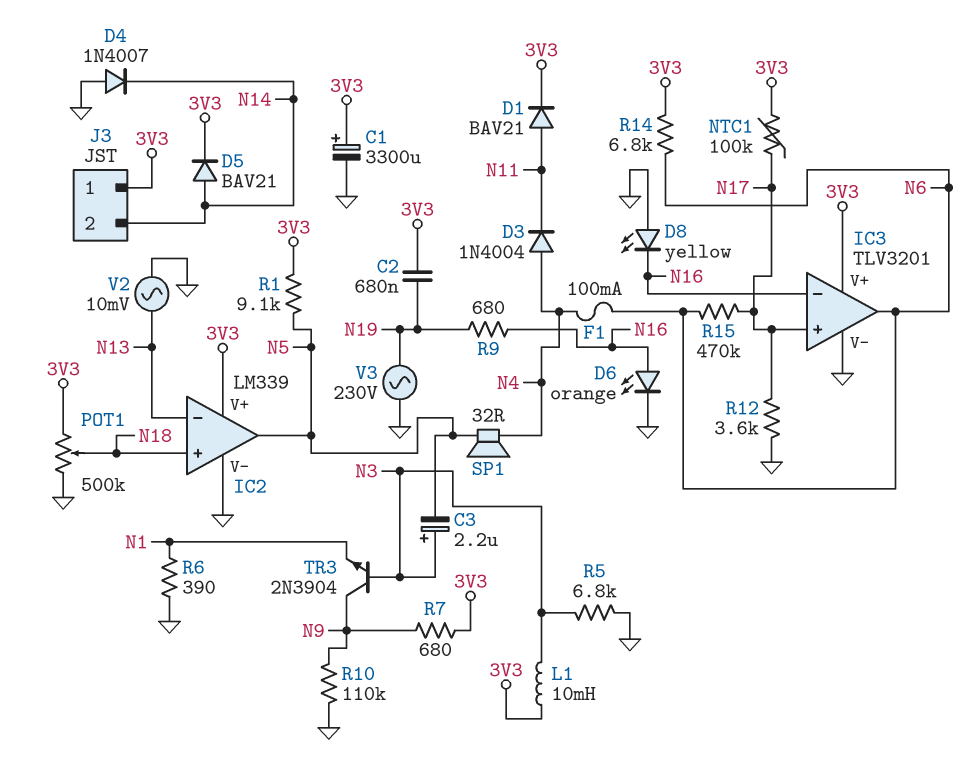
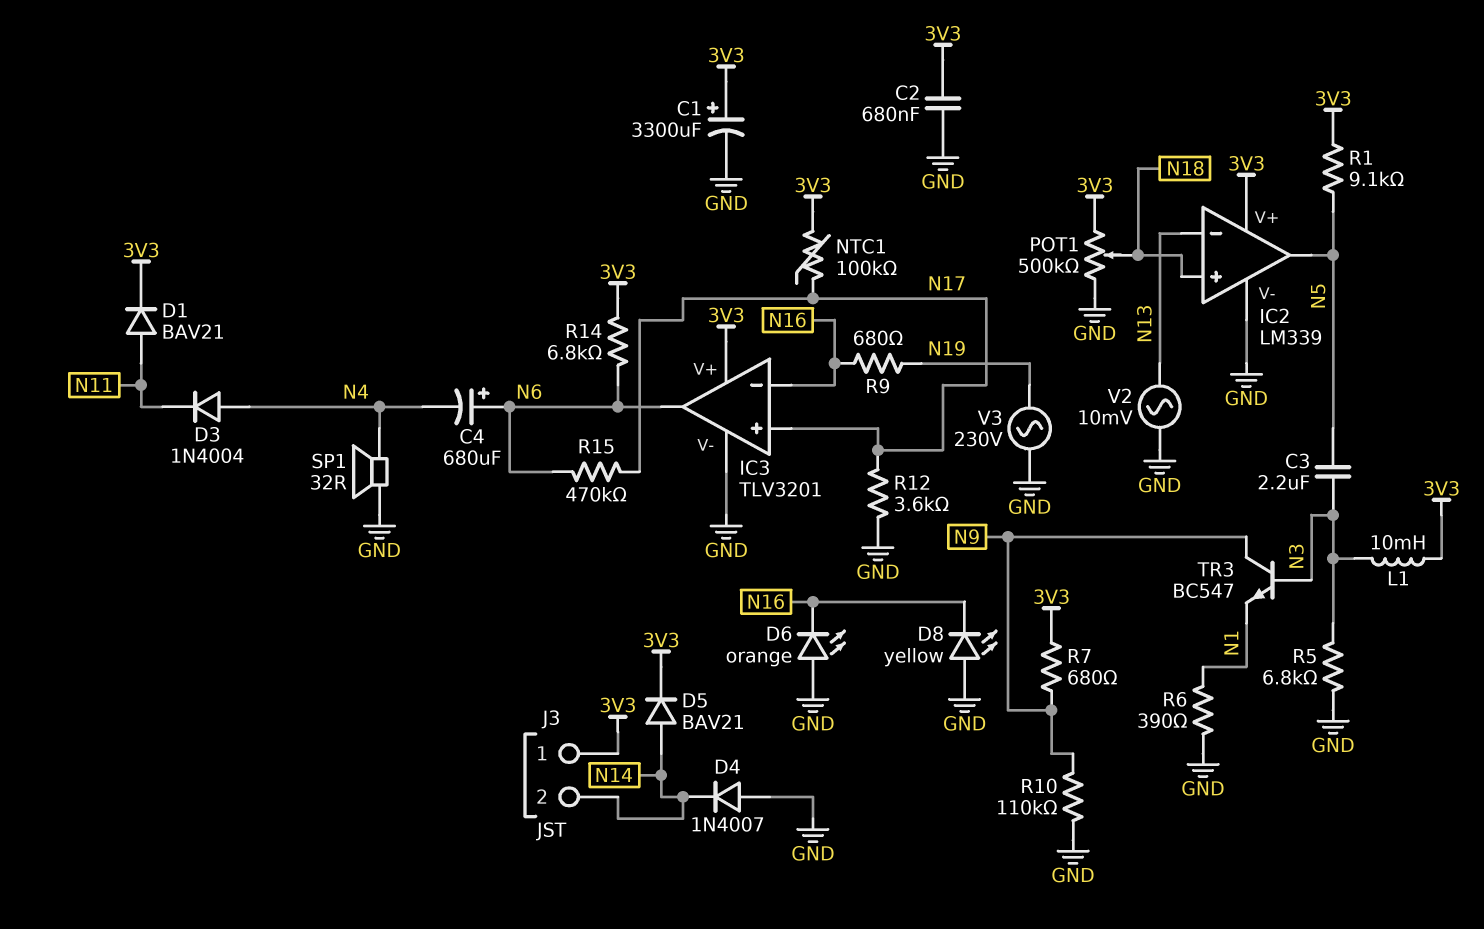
C2: 680nF (3V3, N19) -> 680nF (3V3, GND)
C3: 2.2uF (plus N3, minus N5) -> 2.2uF (N3, N5)
C4: none -> 680uF (plus N6, minus N4)
D6: LED orange (A N16, K GND) -> LED orange (A GND, K N16)
F1: 100mA (N4, N6) -> none
SP1: speaker 32R (N4, N5) -> speaker 32R (GND, N4)
TR3: NPN 2N3904 (B N3, C N9, E N1) -> NPN BC547 (B N3, C N9, E N1)

